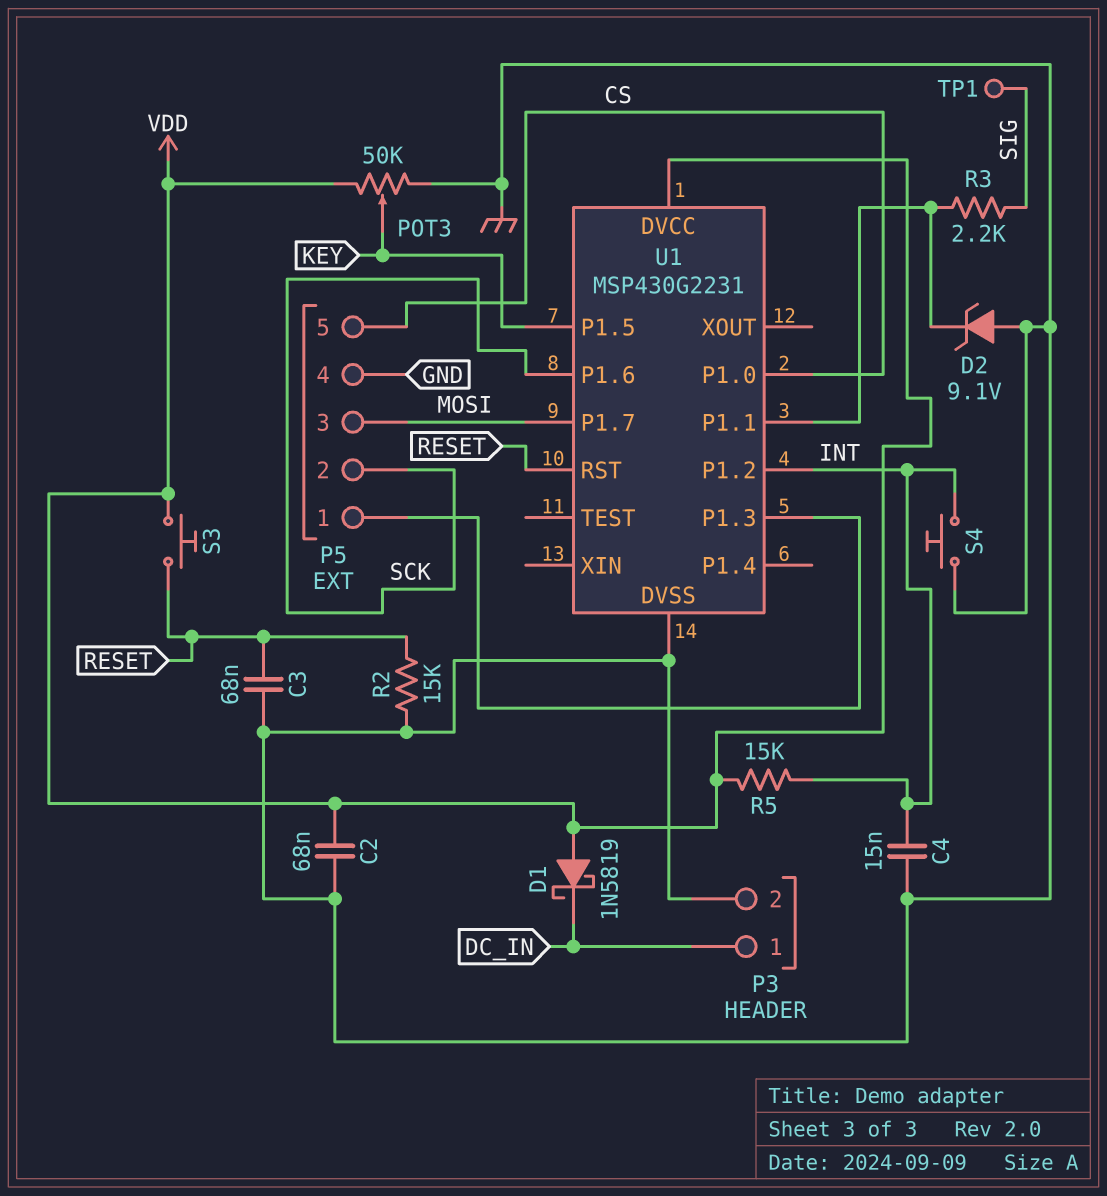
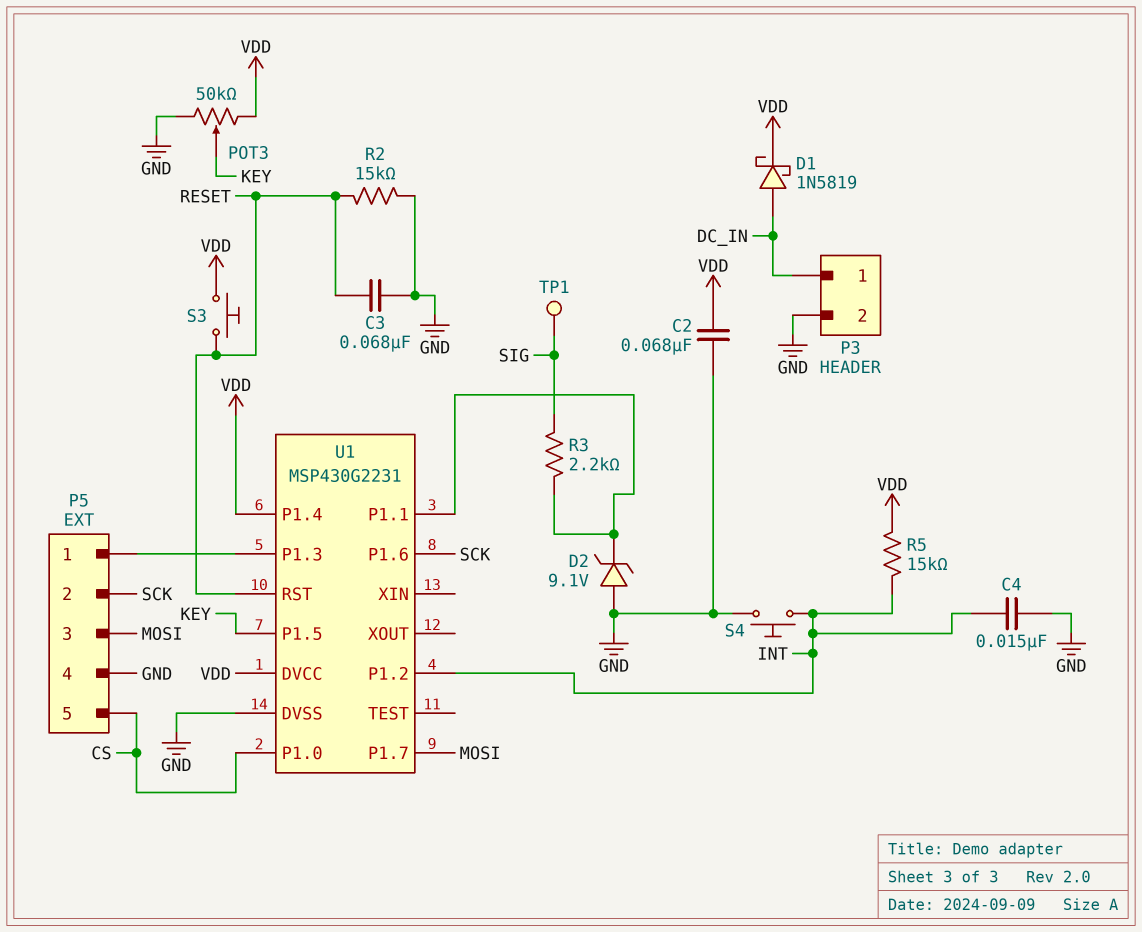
D1: schottky 1N5819 (A VDD, K DC_IN) -> schottky 1N5819 (A DC_IN, K VDD)
U1 pin P1.4: none -> VDD

